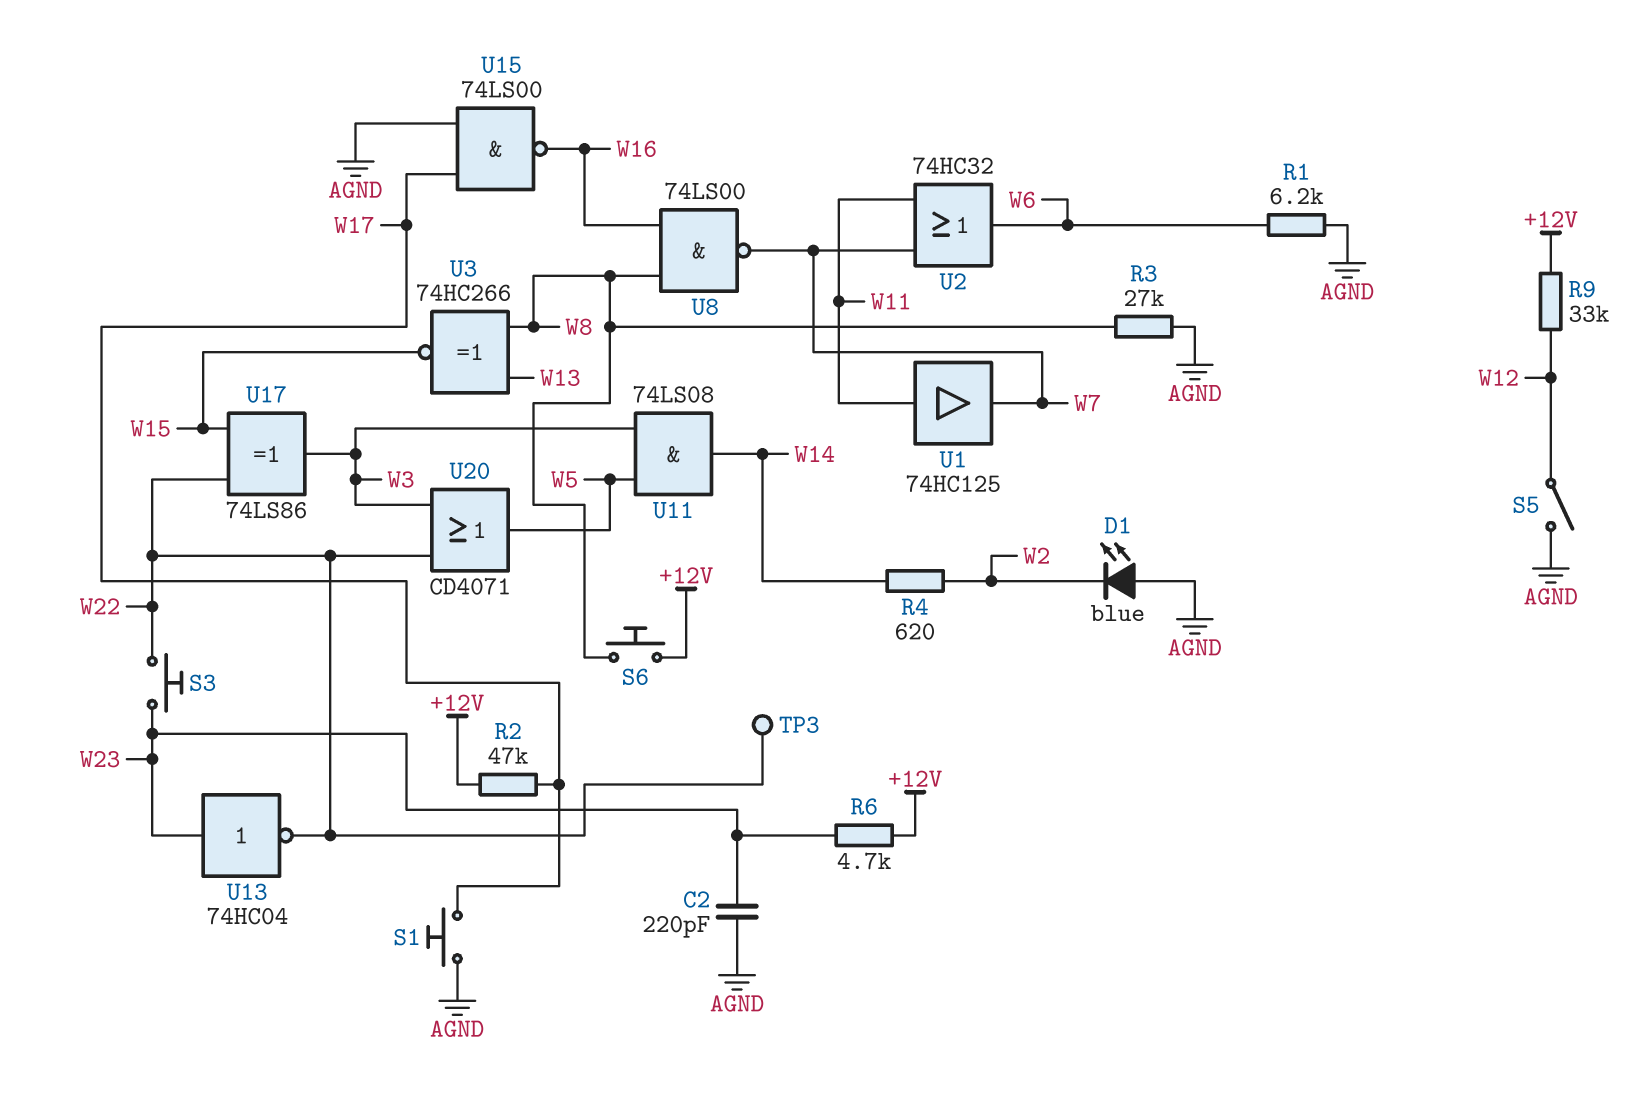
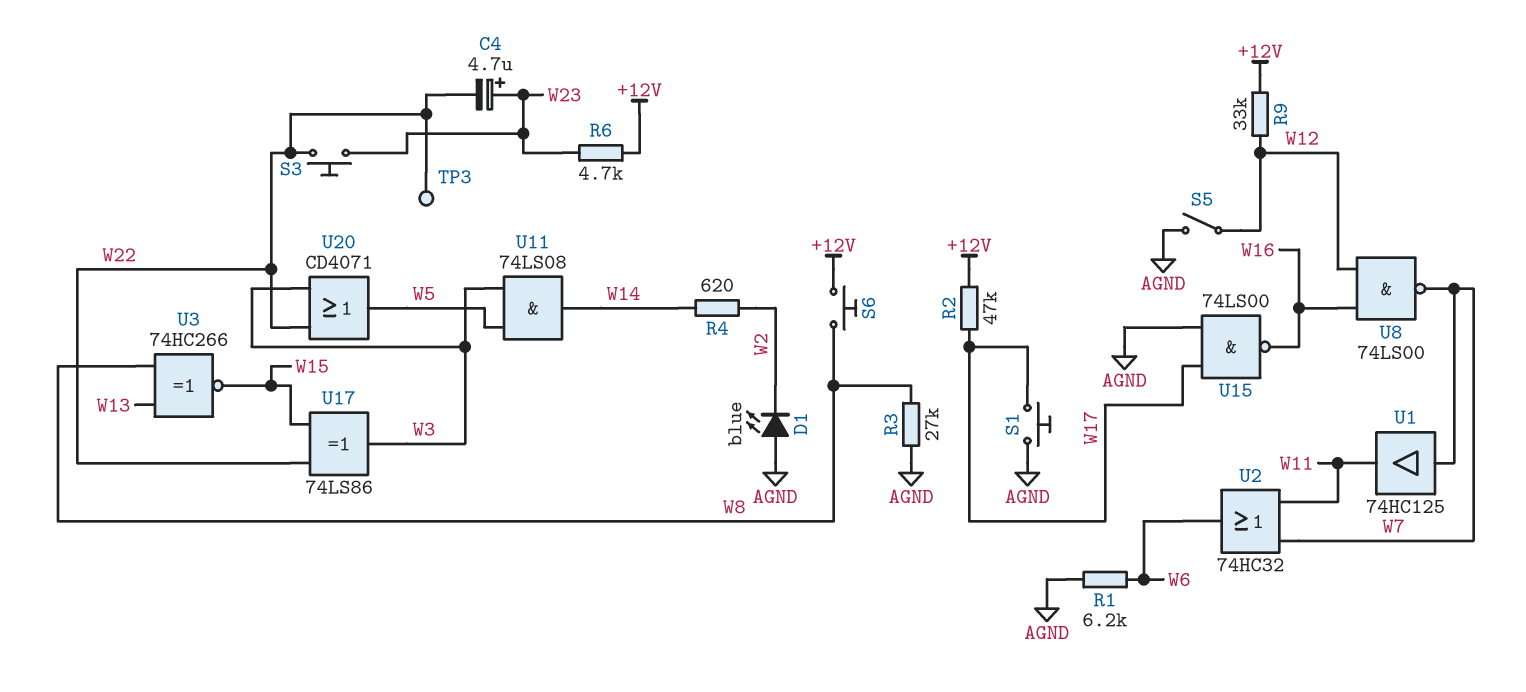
C2: 220pF (AGND, W23) -> none
C4: none -> 4.7uF (plus W23, minus W22)
U1: buffer 74HC125 (in W11, out W7) -> buffer 74HC125 (in W7, out W11)
U8: NAND 74LS00 (in W8, in W16, out W7) -> NAND 74LS00 (in W12, in W16, out W7)
U13: NOT 74HC04 (in W23, out W22) -> none

